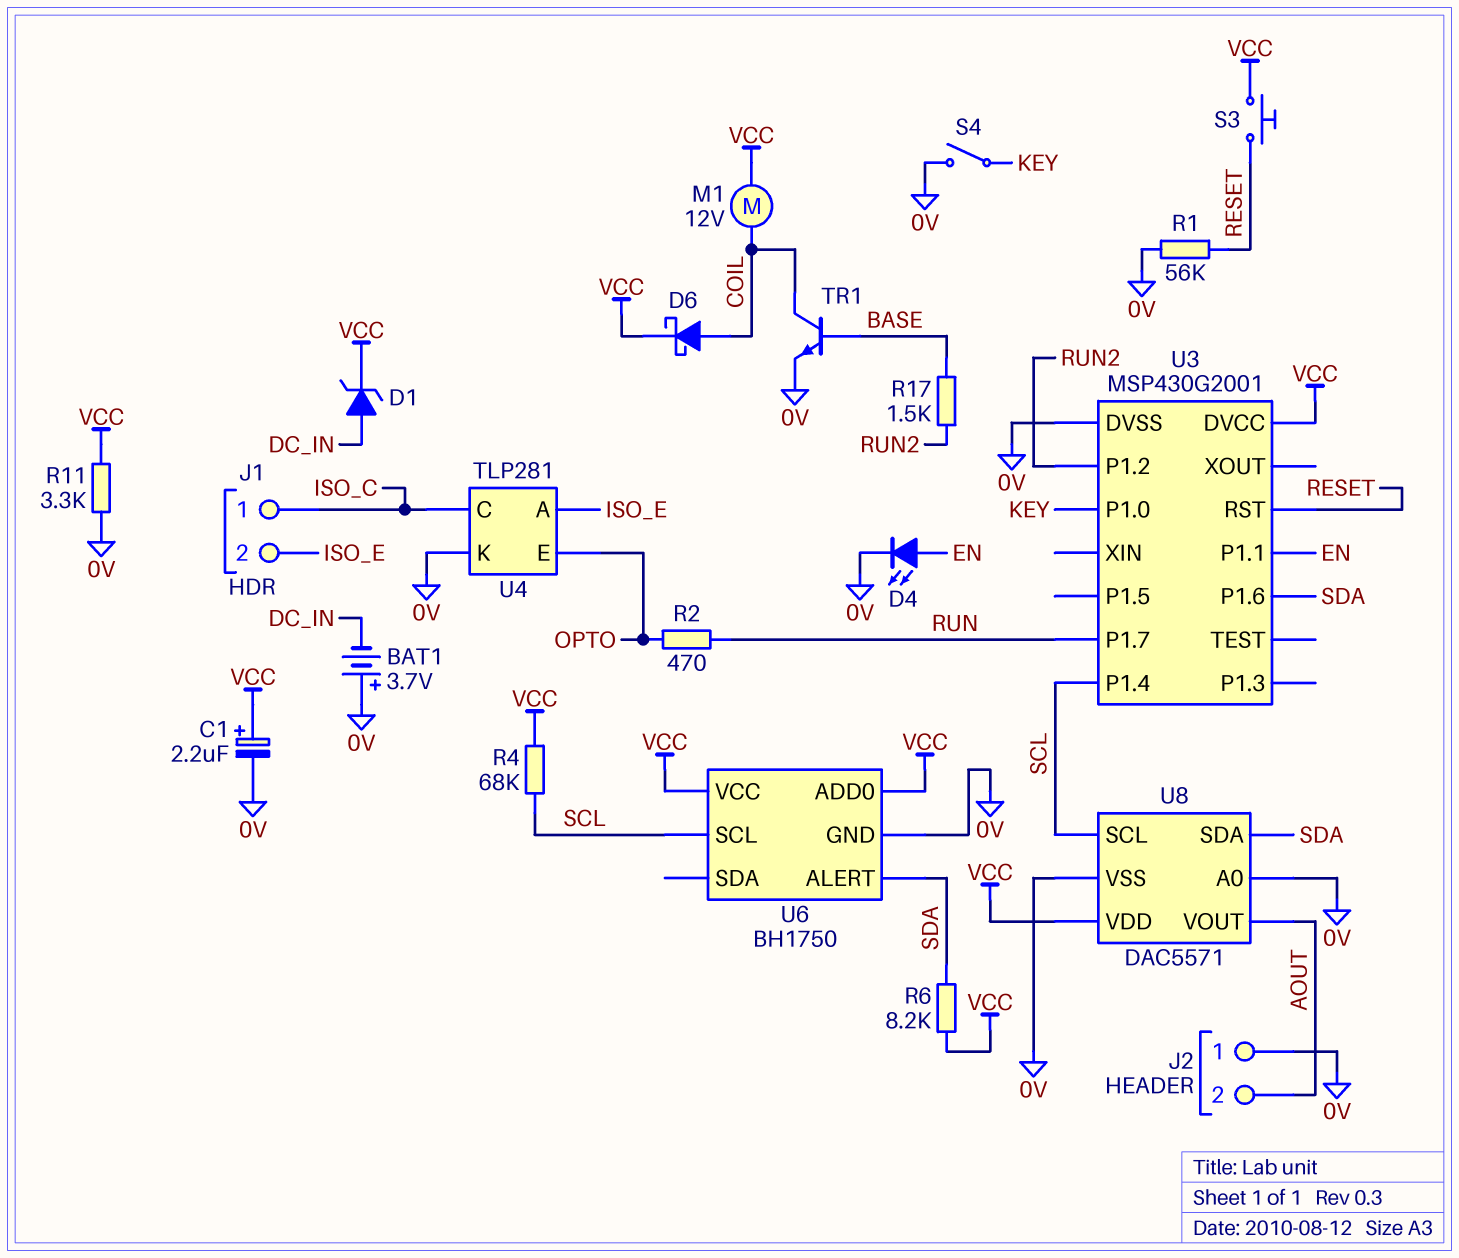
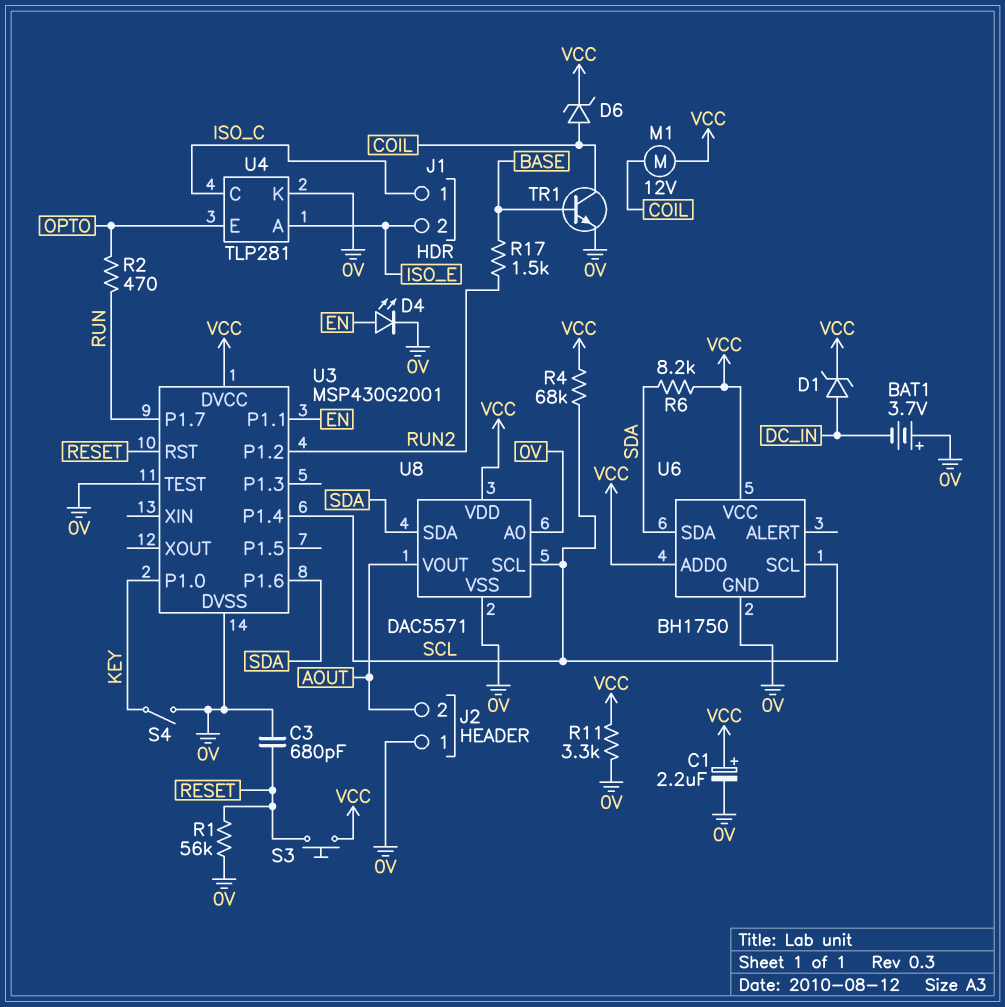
C3: none -> 680pF (0V, RESET)
D6: schottky (A COIL, K VCC) -> zener (A COIL, K VCC)
U3 pin TEST: none -> 0V
U6 pin ALERT: SDA -> none
U6 pin SDA: none -> SDA

